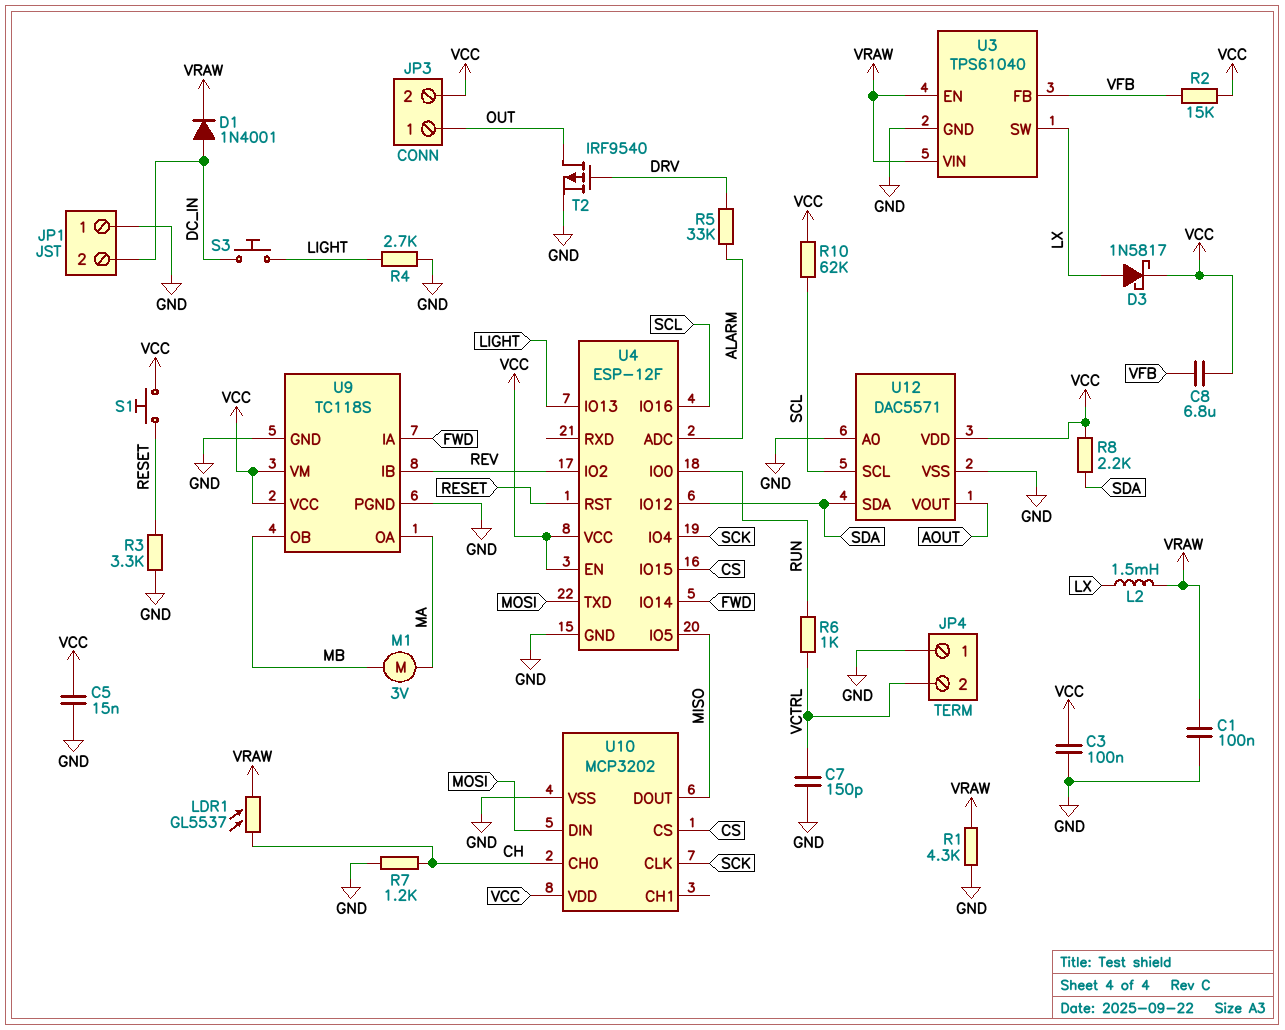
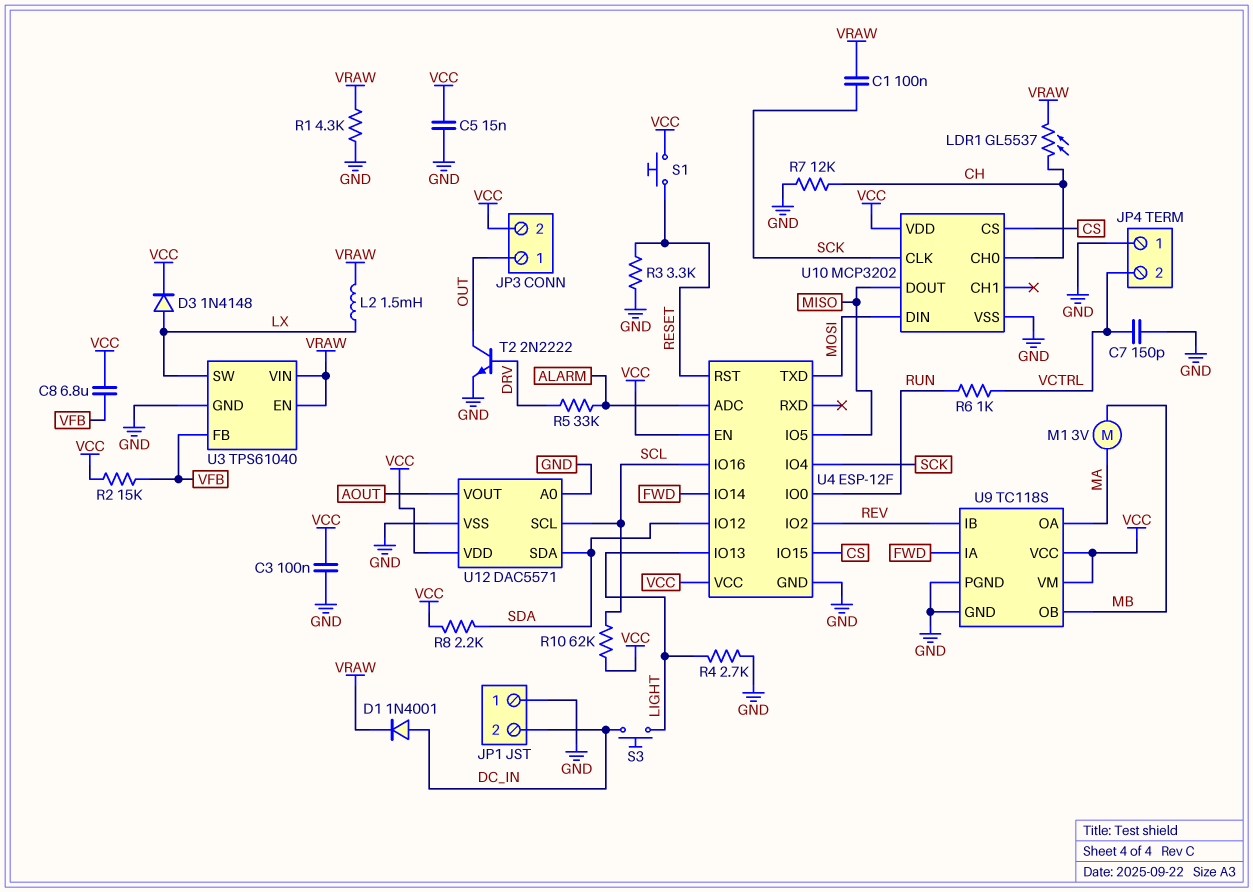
C1: 100nF (GND, VRAW) -> 100nF (SCK, VRAW)
D3: schottky 1N5817 (A LX, K VCC) -> diode 1N4148 (A LX, K VCC)
R7: 1.2k (CH, GND) -> 12k (CH, GND)
T2: PMOS IRF9540 (G DRV, D OUT, S GND) -> NPN 2N2222 (B DRV, C OUT, E GND)

